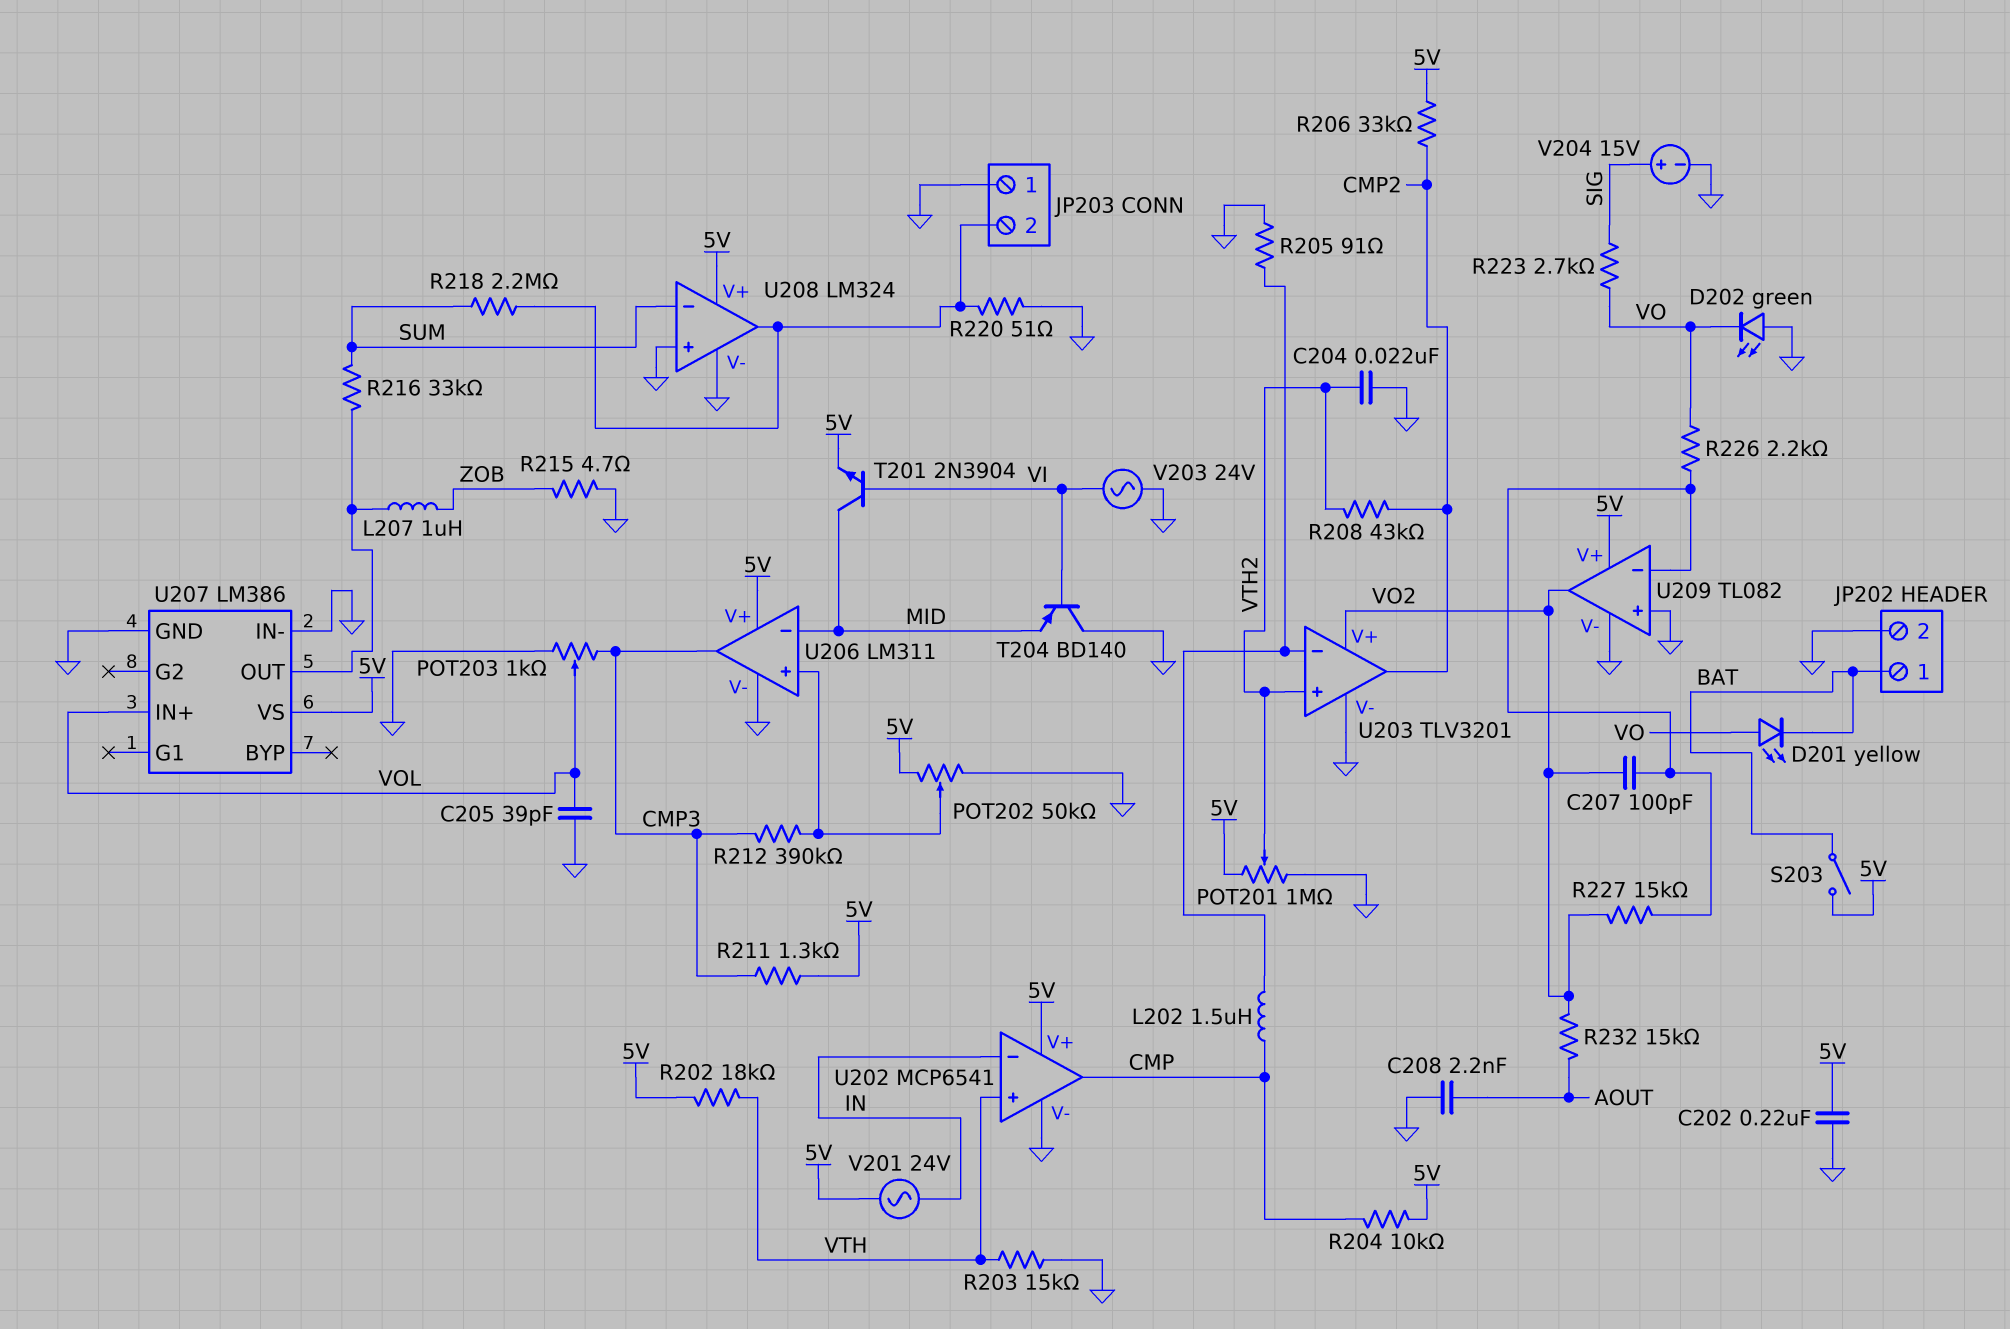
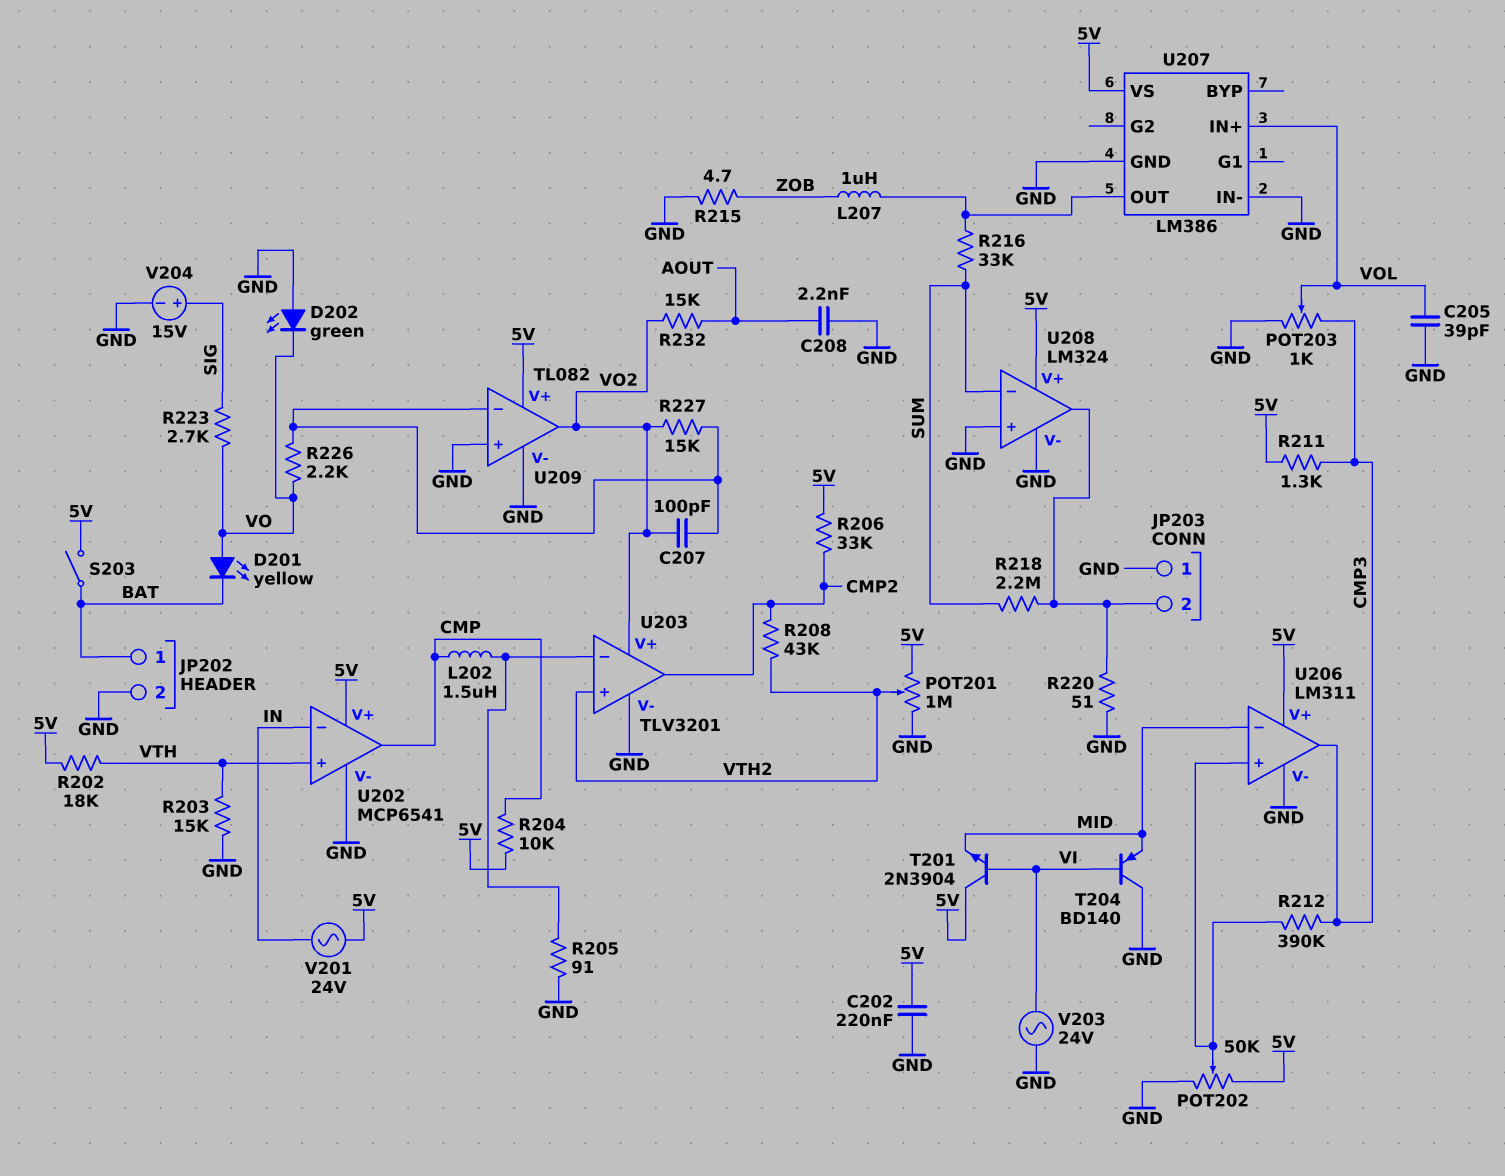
C204: 22nF (GND, VTH2) -> none
T201: NPN 2N3904 (B VI, C MID, E 5V) -> NPN 2N3904 (B VI, C 5V, E MID)

